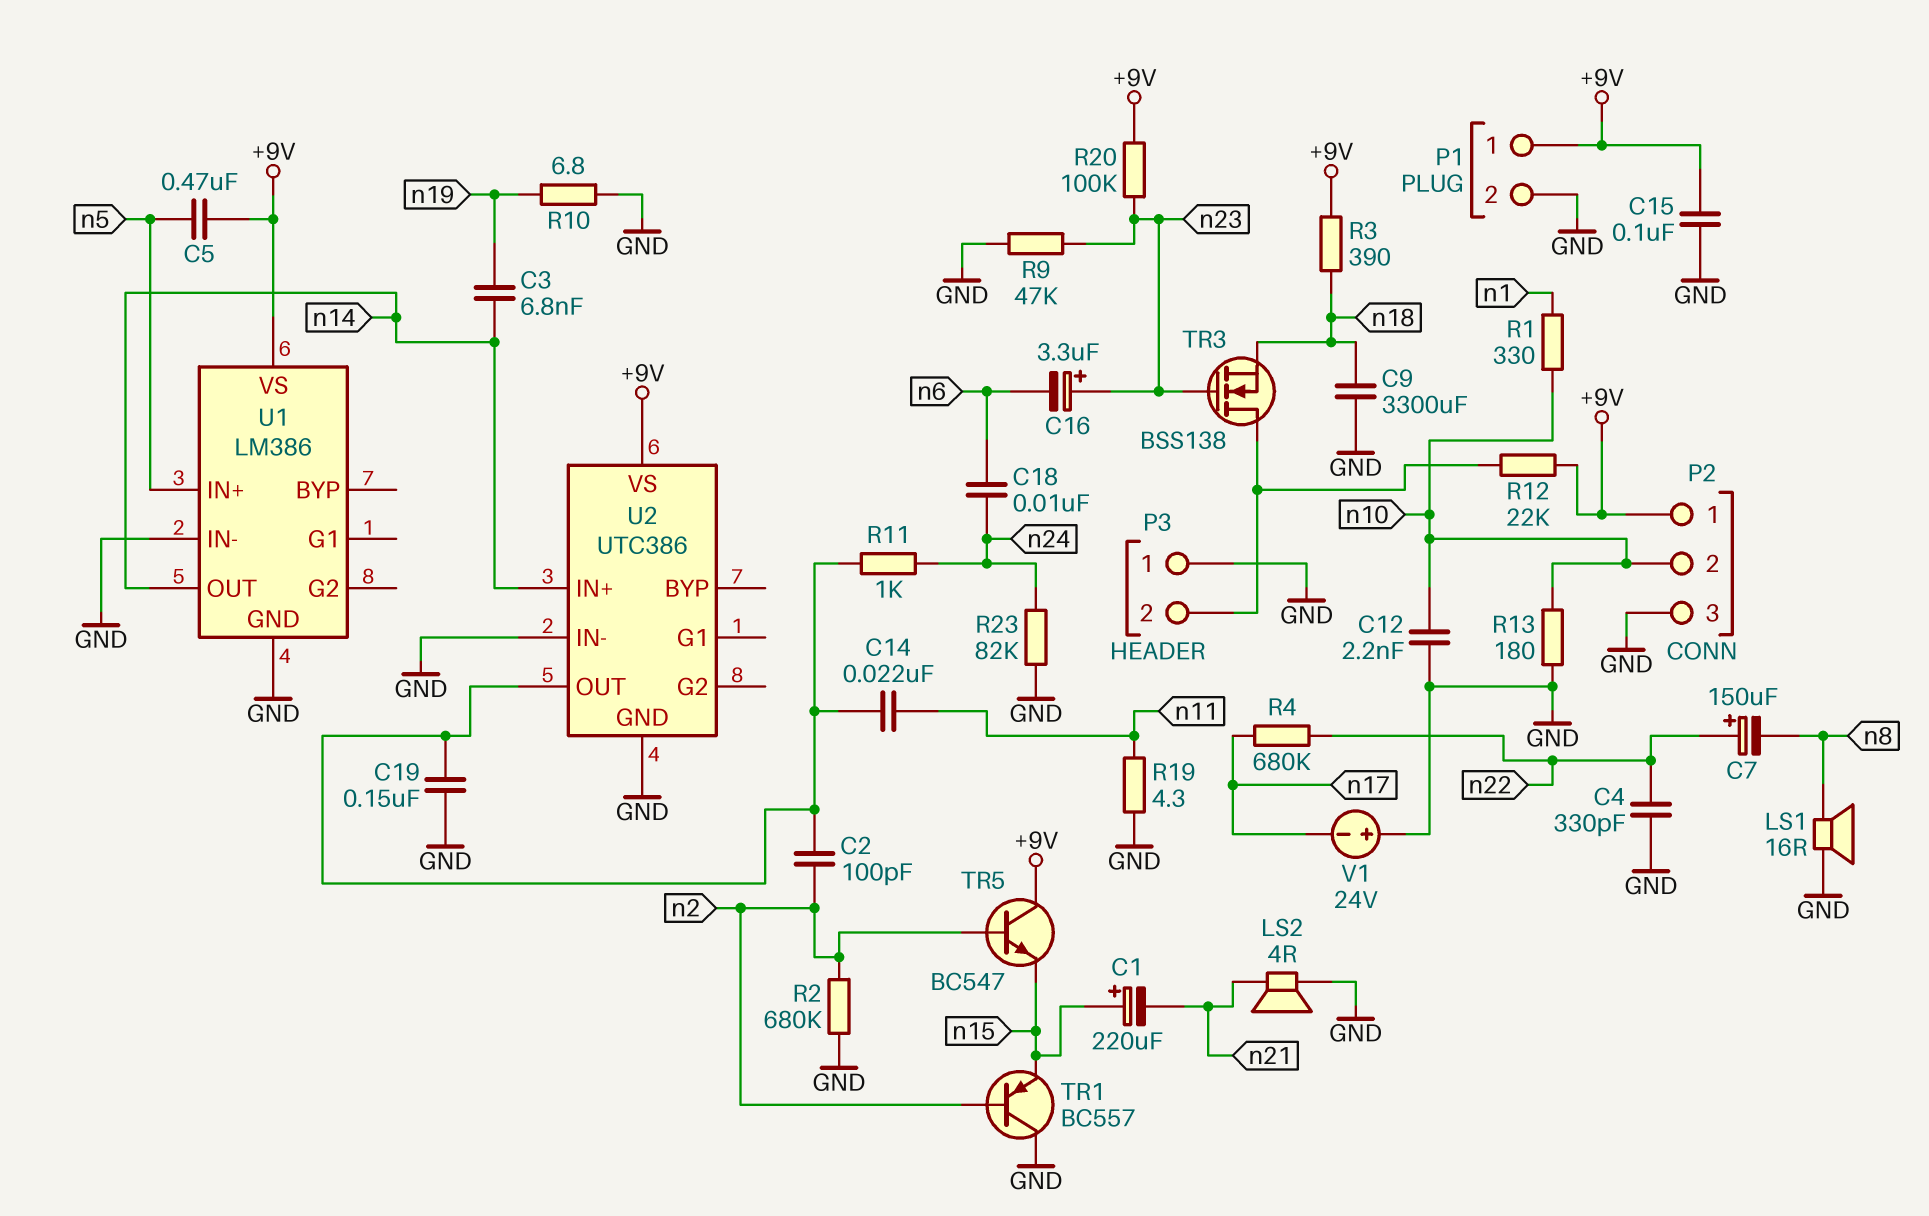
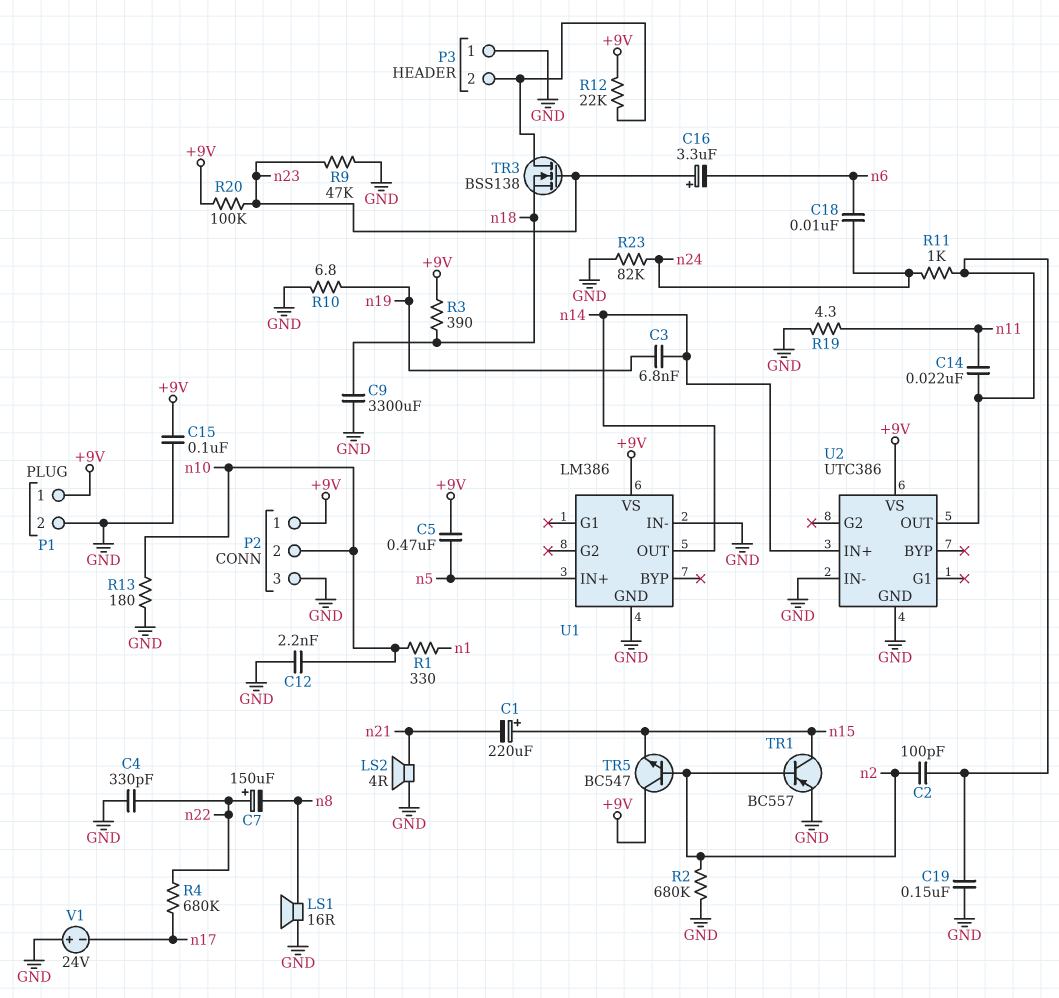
TR1: PNP BC557 (B n2, C GND, E n15) -> PNP BC557 (B n2, C n15, E GND)

